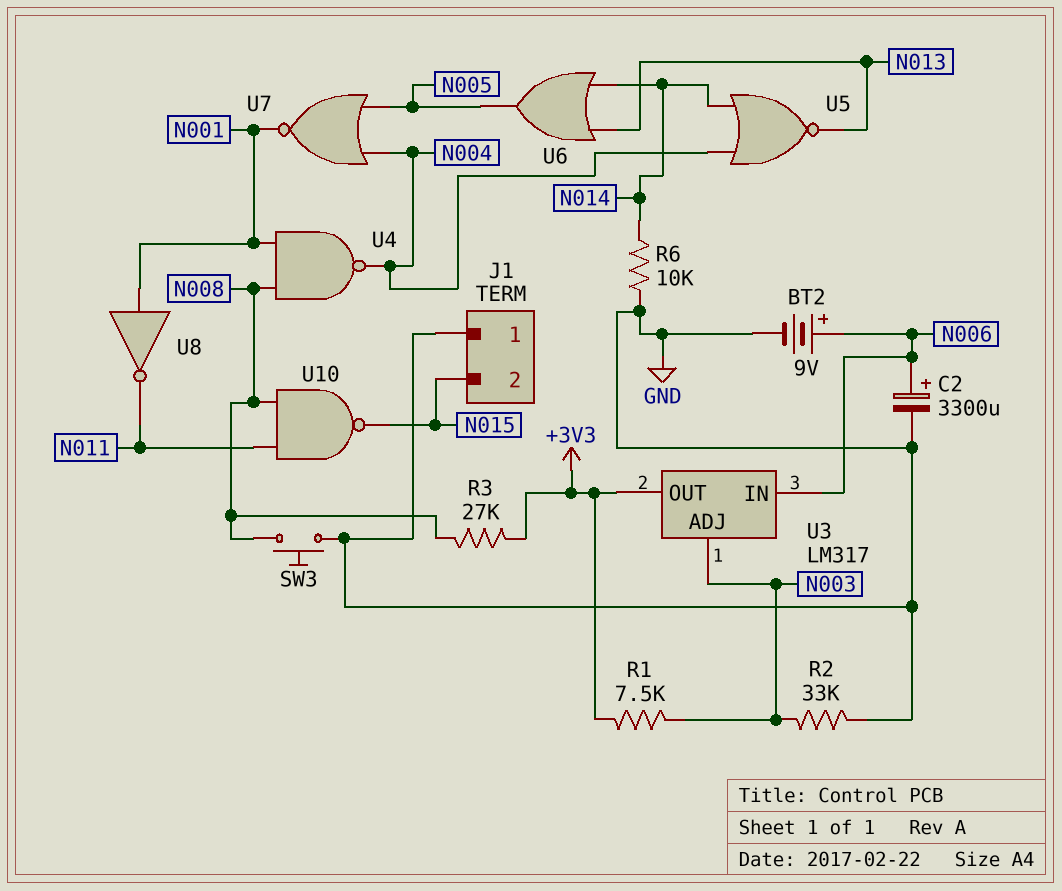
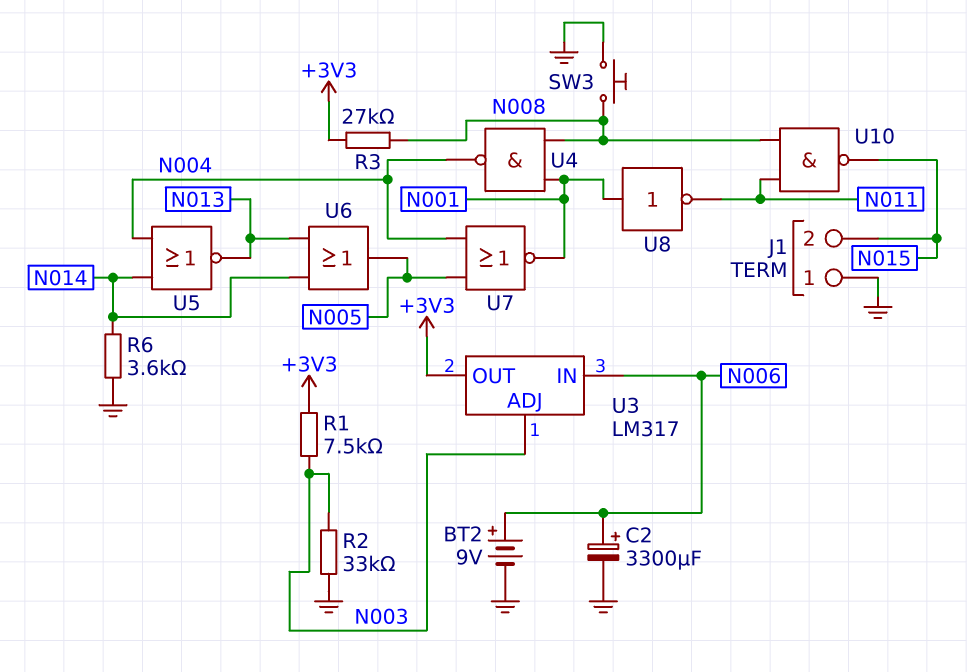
R6: 10k (GND, N014) -> 3.6k (GND, N014)

